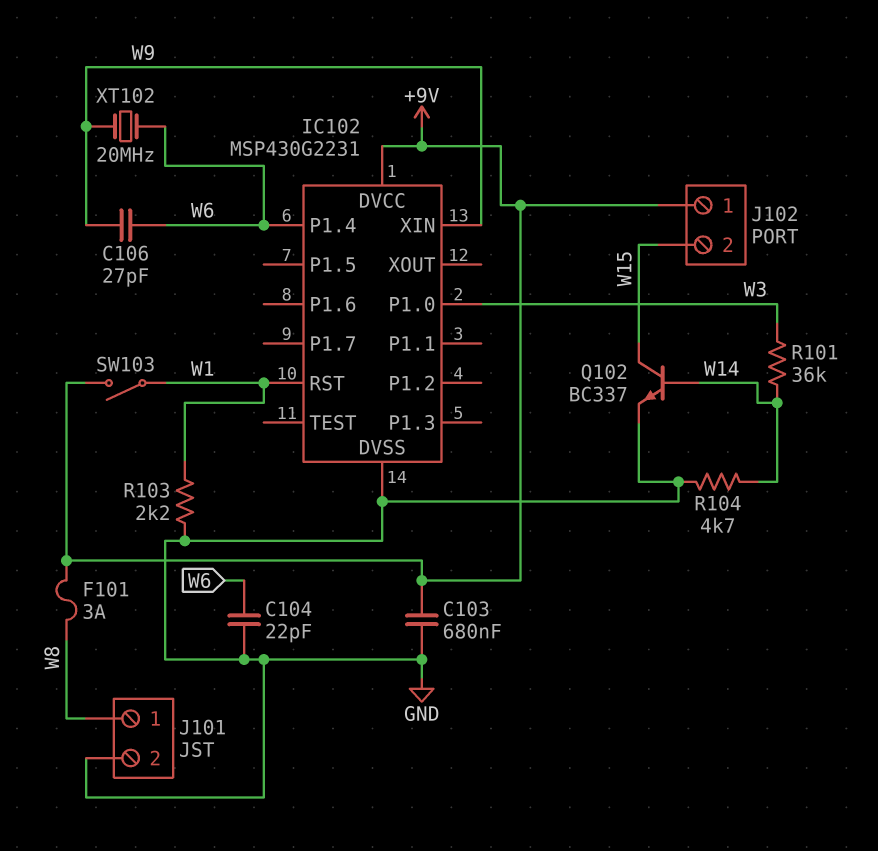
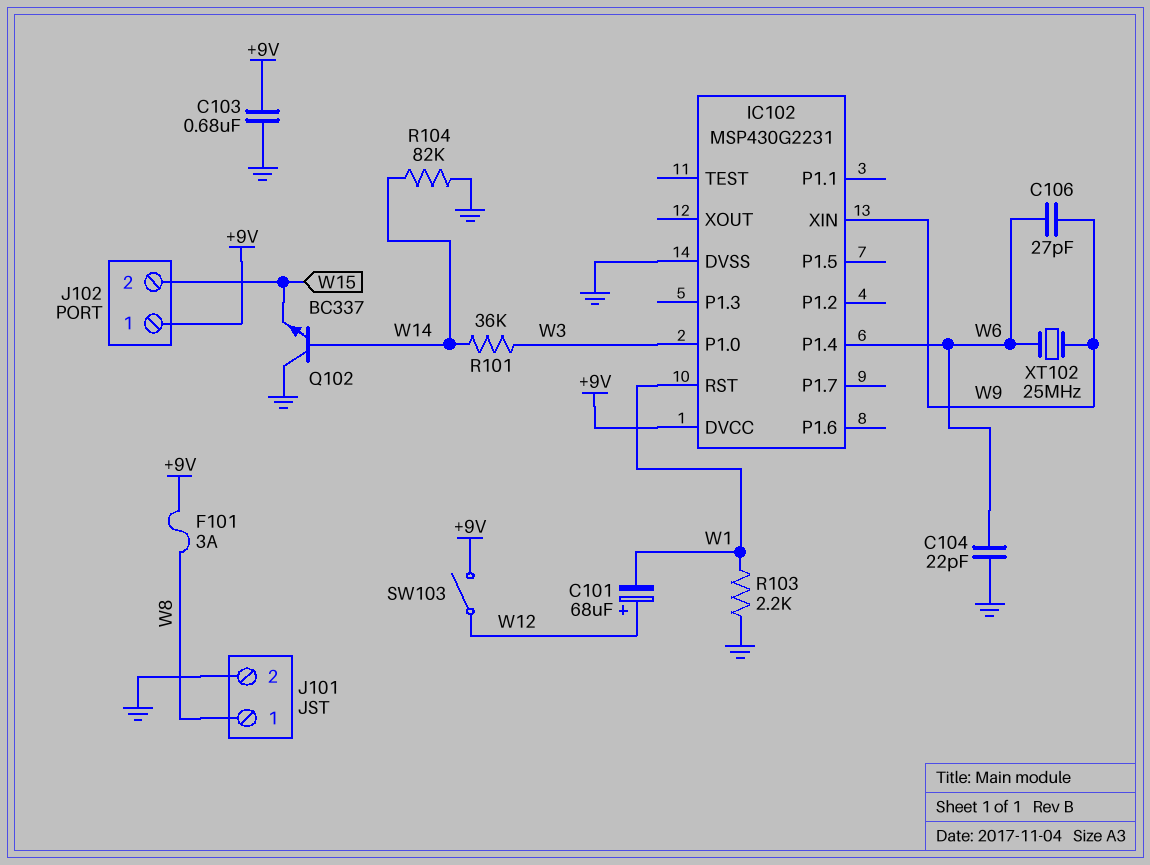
C101: none -> 68uF (plus W12, minus W1)
Q102: NPN BC337 (B W14, C W15, E GND) -> NPN BC337 (B W14, C GND, E W15)
R104: 4.7k (GND, W14) -> 82k (GND, W14)
SW103: switch (+9V, W1) -> switch (+9V, W12)
XT102: 20MHz (W6, W9) -> 25MHz (W6, W9)

